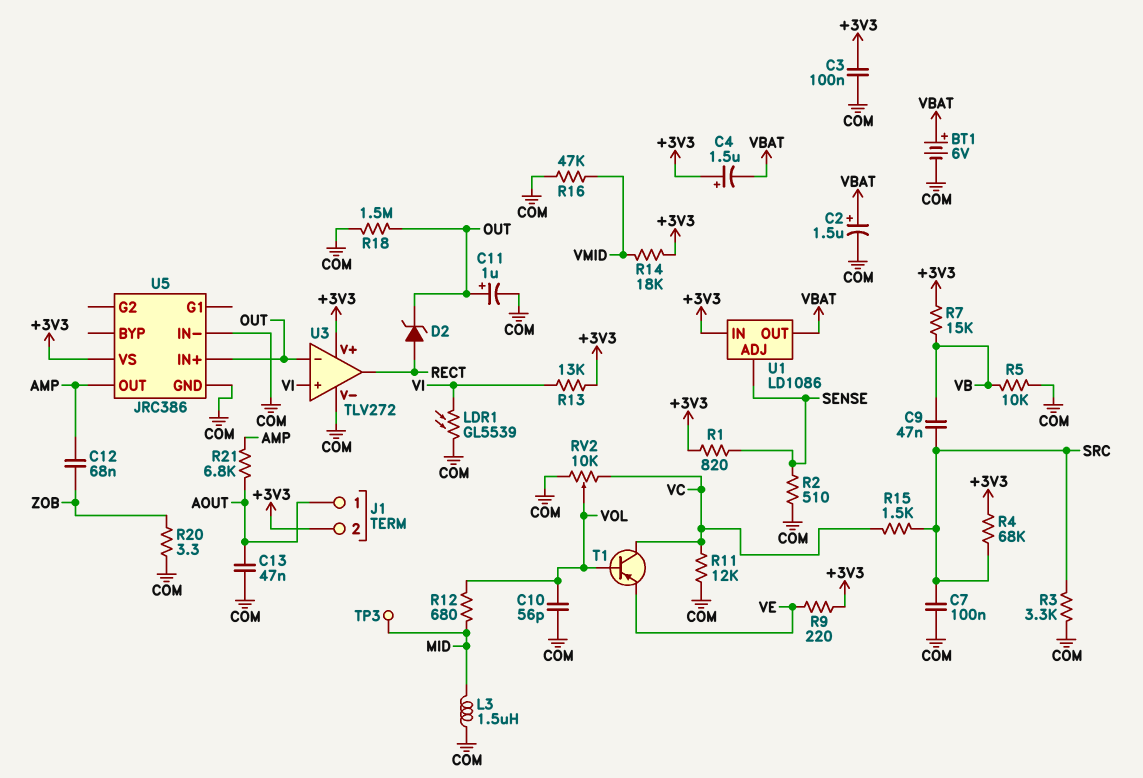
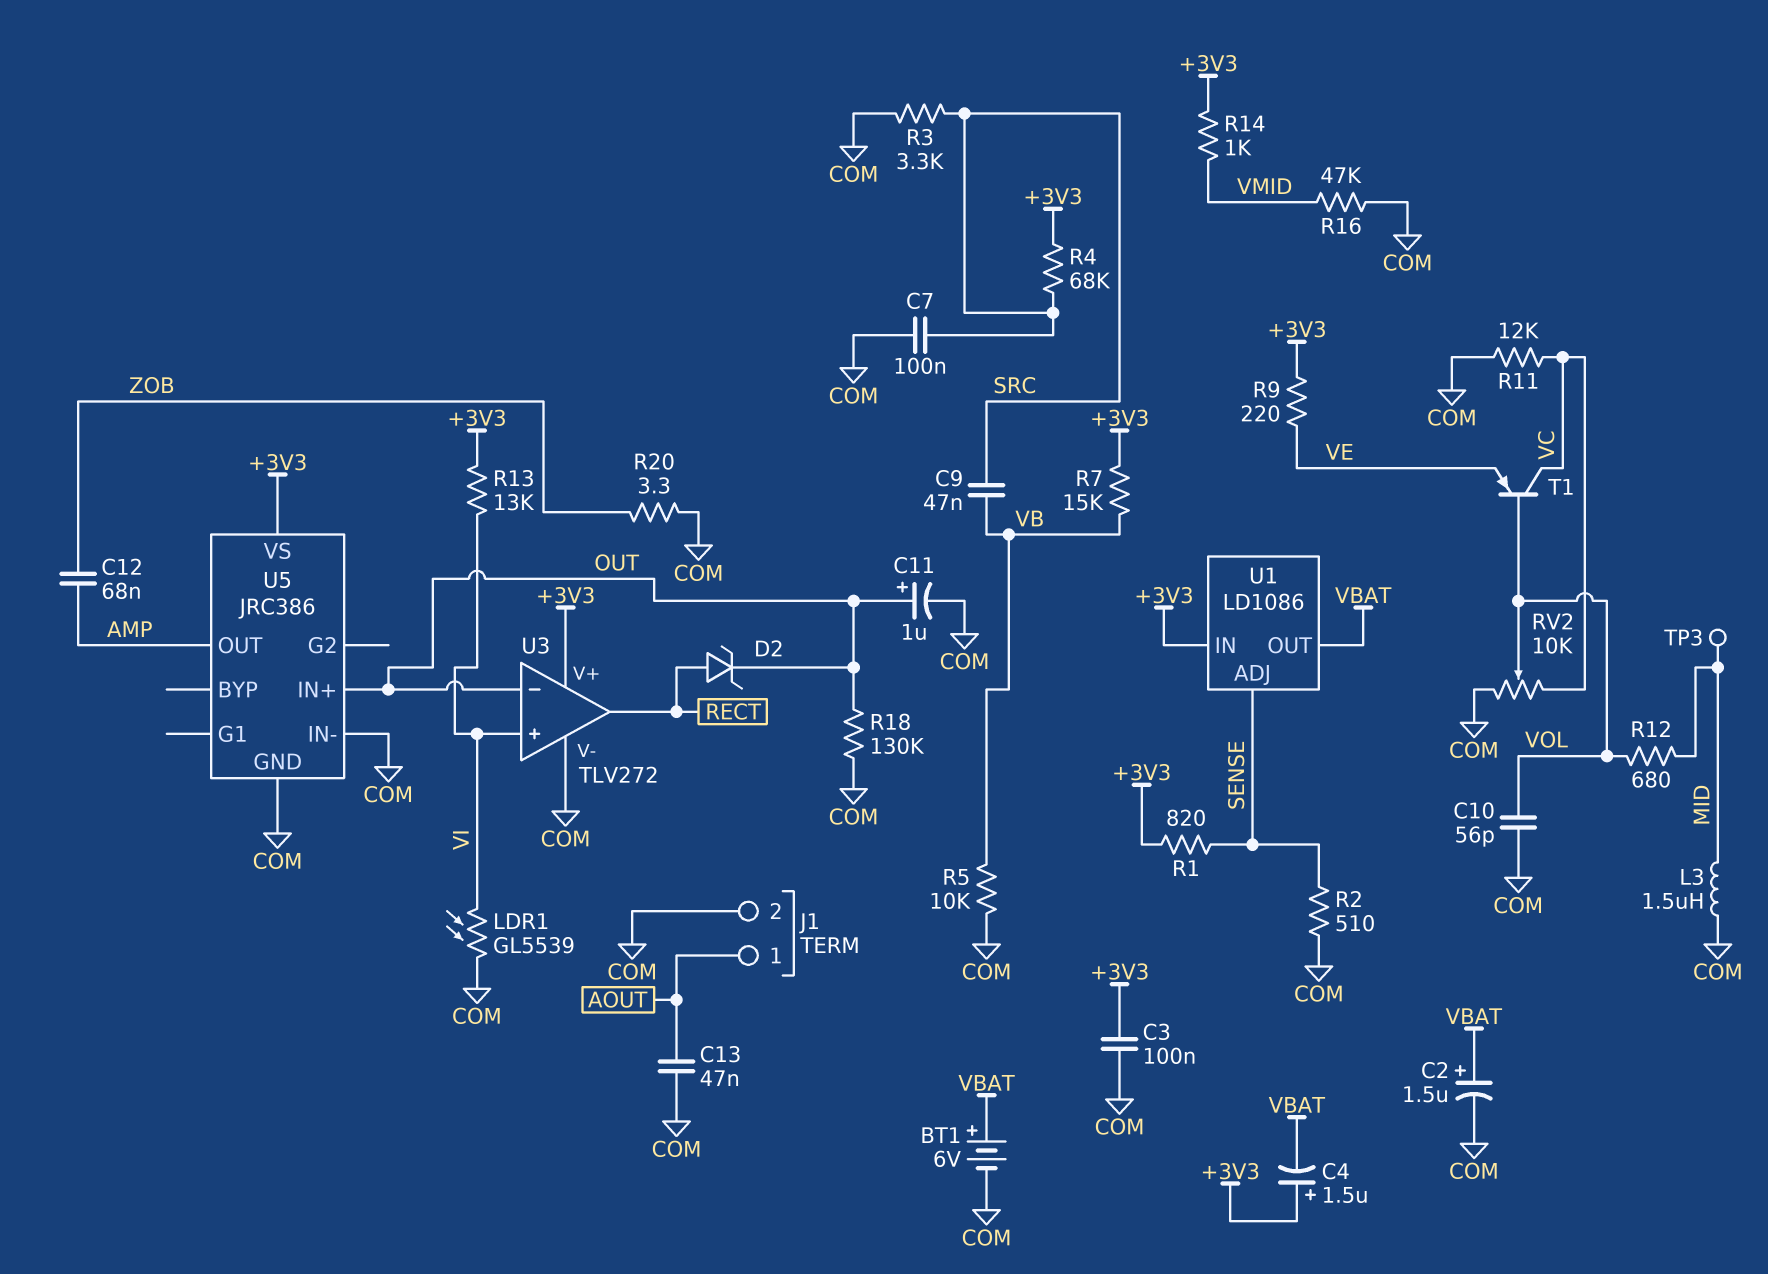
J1 pin 2: +3V3 -> COM
R14: 18k (+3V3, VMID) -> 1k (+3V3, VMID)
R15: 1.5k (SRC, VC) -> none
R18: 1.5M (COM, OUT) -> 130k (COM, OUT)
R21: 6.8k (AMP, AOUT) -> none

